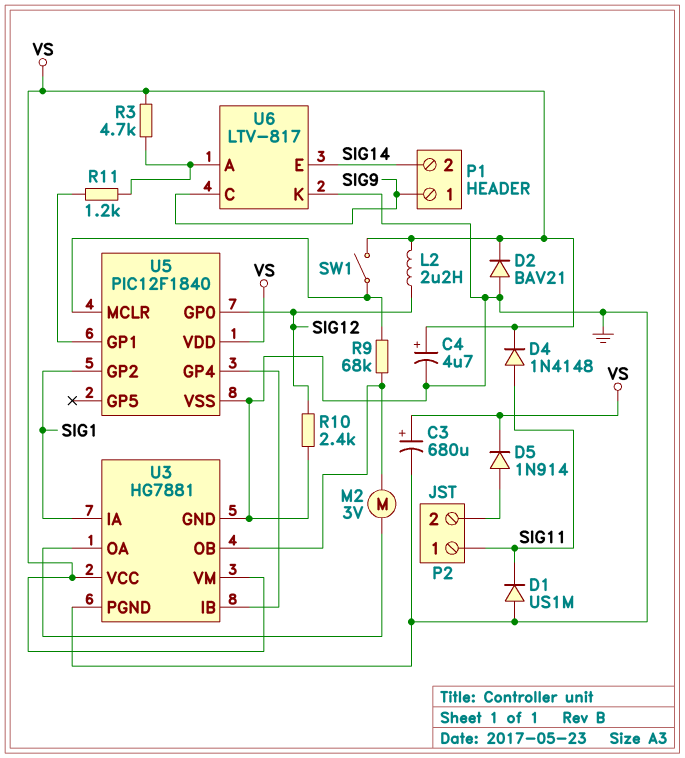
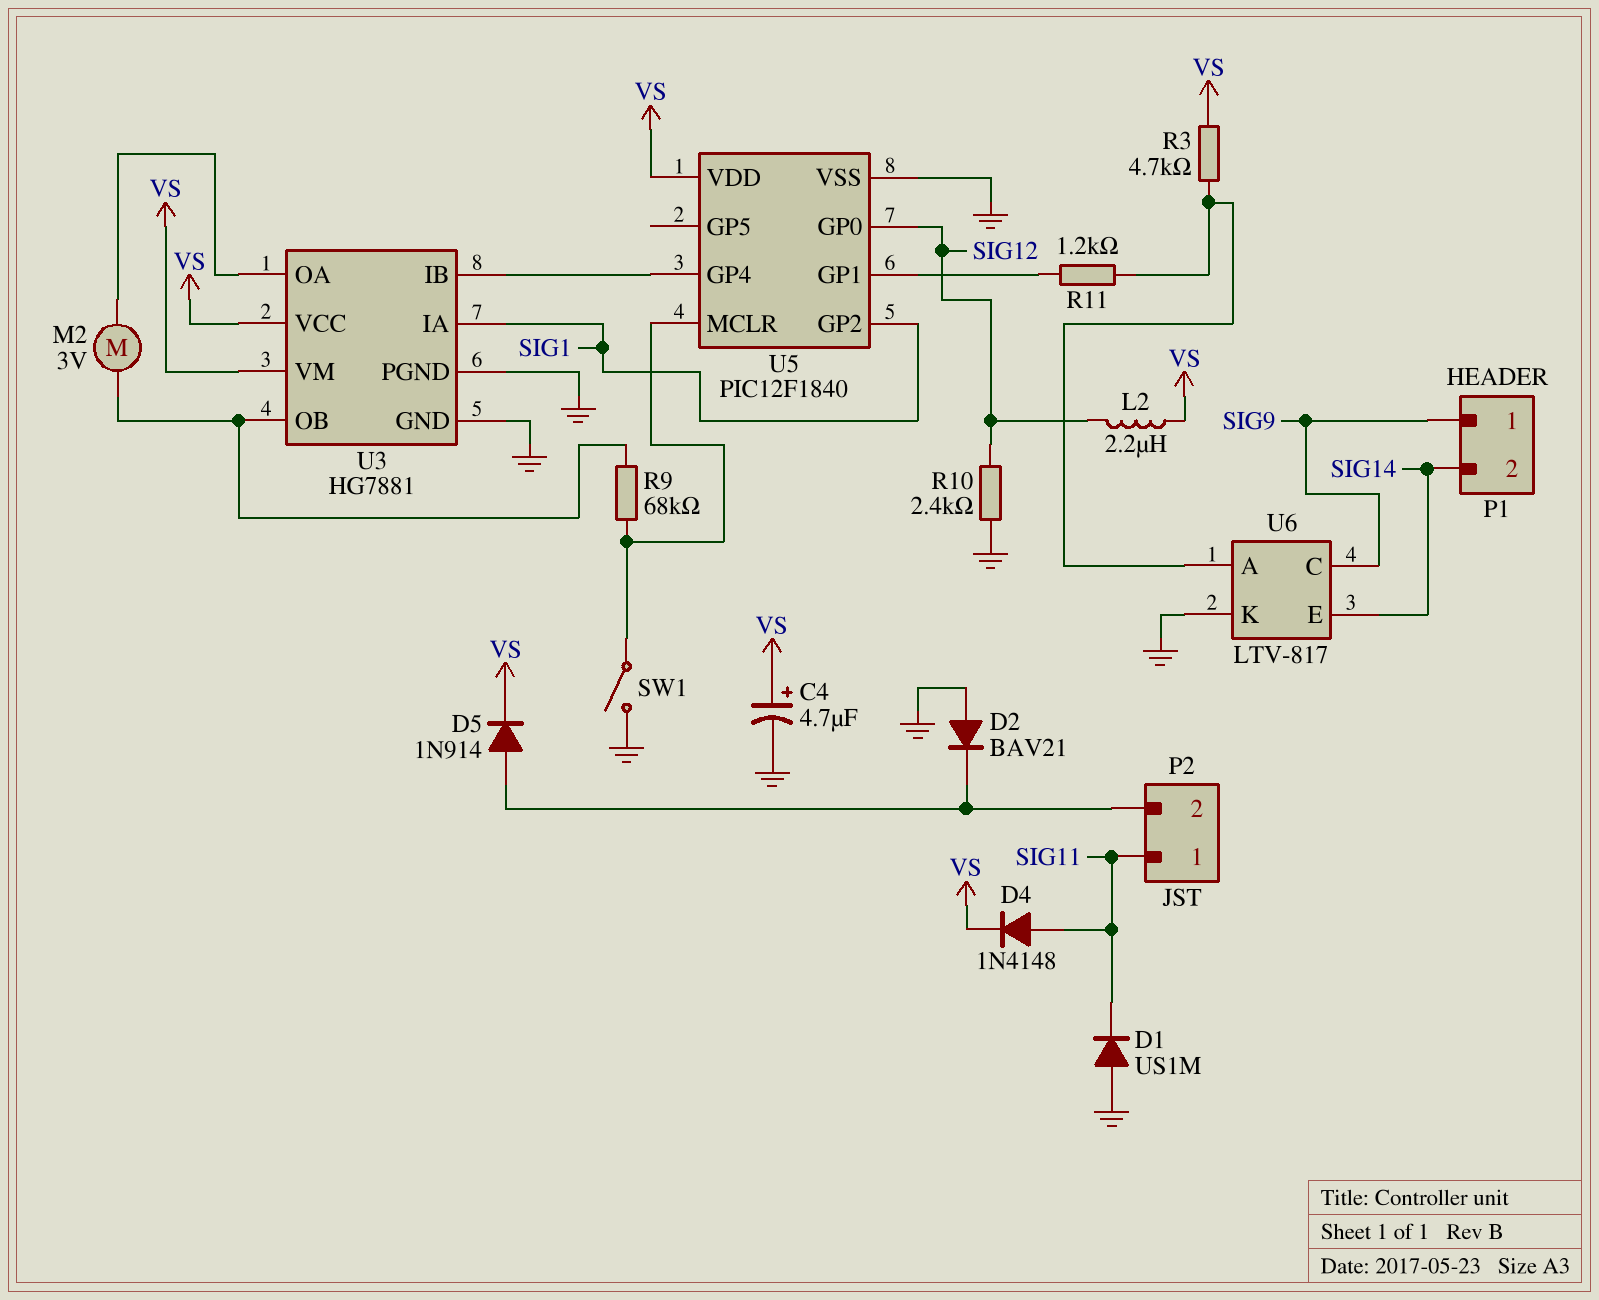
C3: 680uF (plus VS, minus GND) -> none
D2: diode BAV21 (A GND, K VS) -> diode BAV21 (A GND, K P2/2)
SW1: switch (U5/MCLR, VS) -> switch (GND, U5/MCLR)

